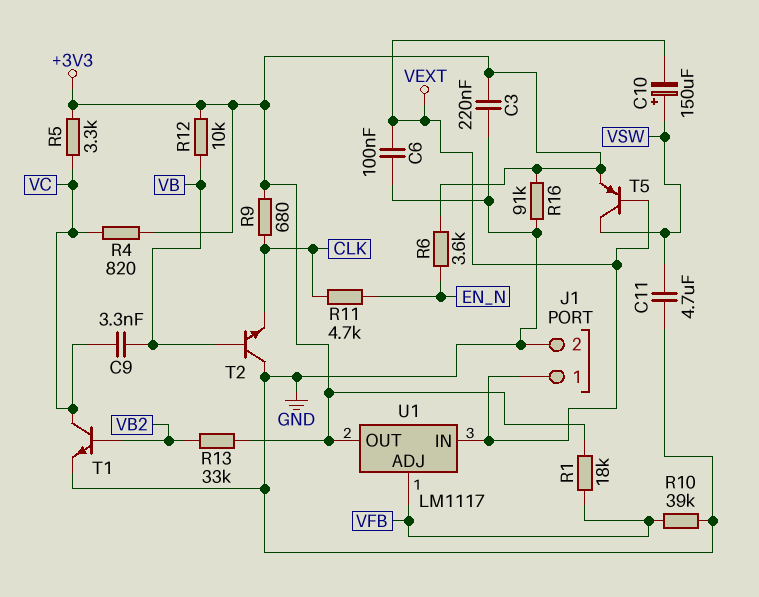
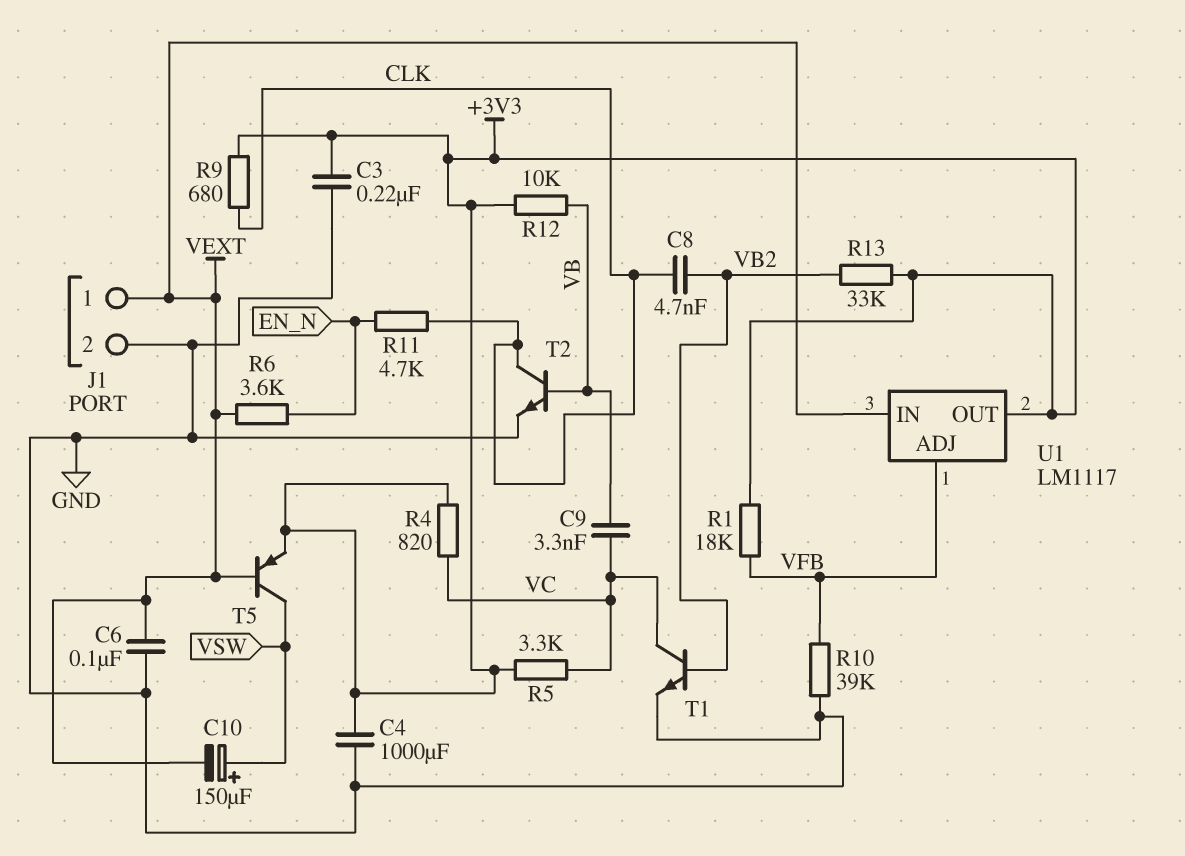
C4: none -> 1000uF (+3V3, GND)
C8: none -> 4.7nF (CLK, VB2)
C11: 4.7uF (GND, VSW) -> none
R6: 3.6k (+3V3, EN_N) -> 3.6k (EN_N, VEXT)
R16: 91k (+3V3, GND) -> none
T2: NPN (B VB, C GND, E CLK) -> NPN (B VB, C CLK, E GND)

